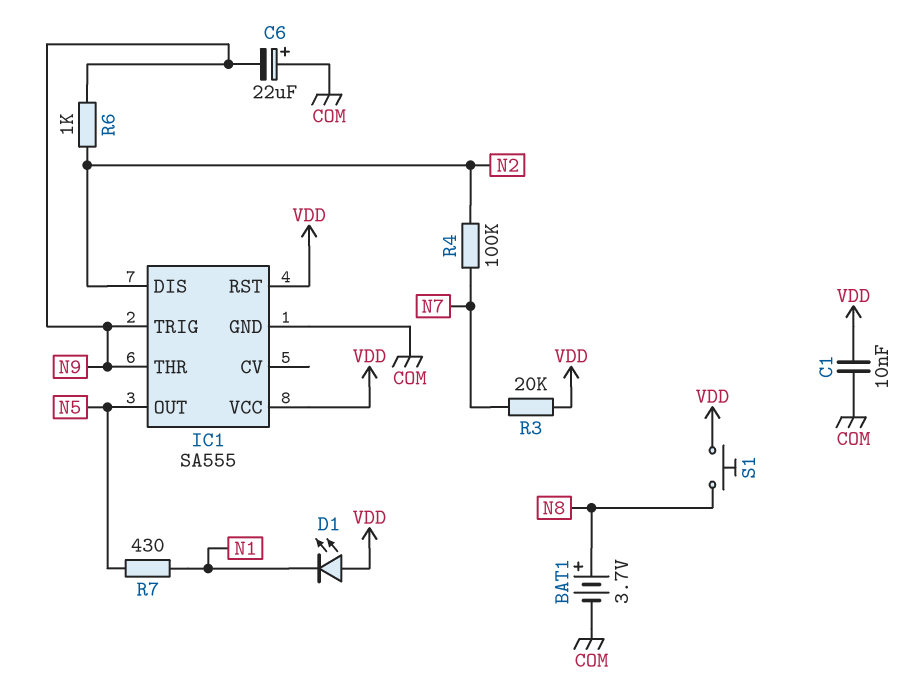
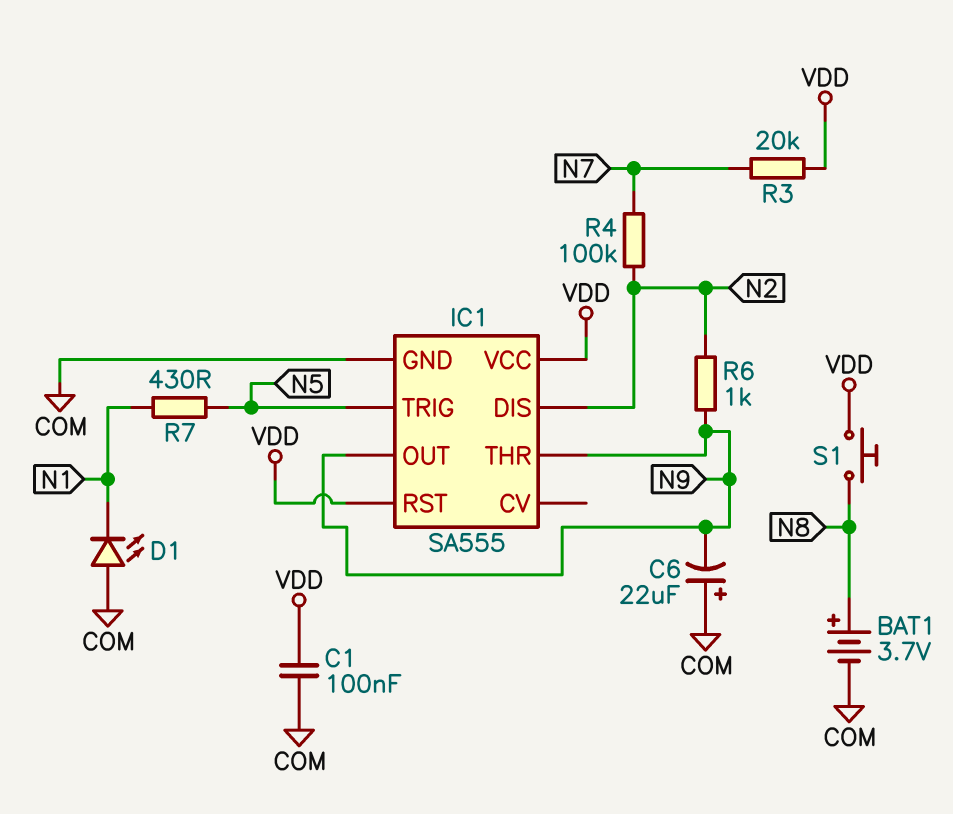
C1: 10nF (COM, VDD) -> 100nF (COM, VDD)
D1: LED (A VDD, K N1) -> LED (A COM, K N1)
IC1 pin OUT: N5 -> N9
IC1 pin TRIG: N9 -> N5

